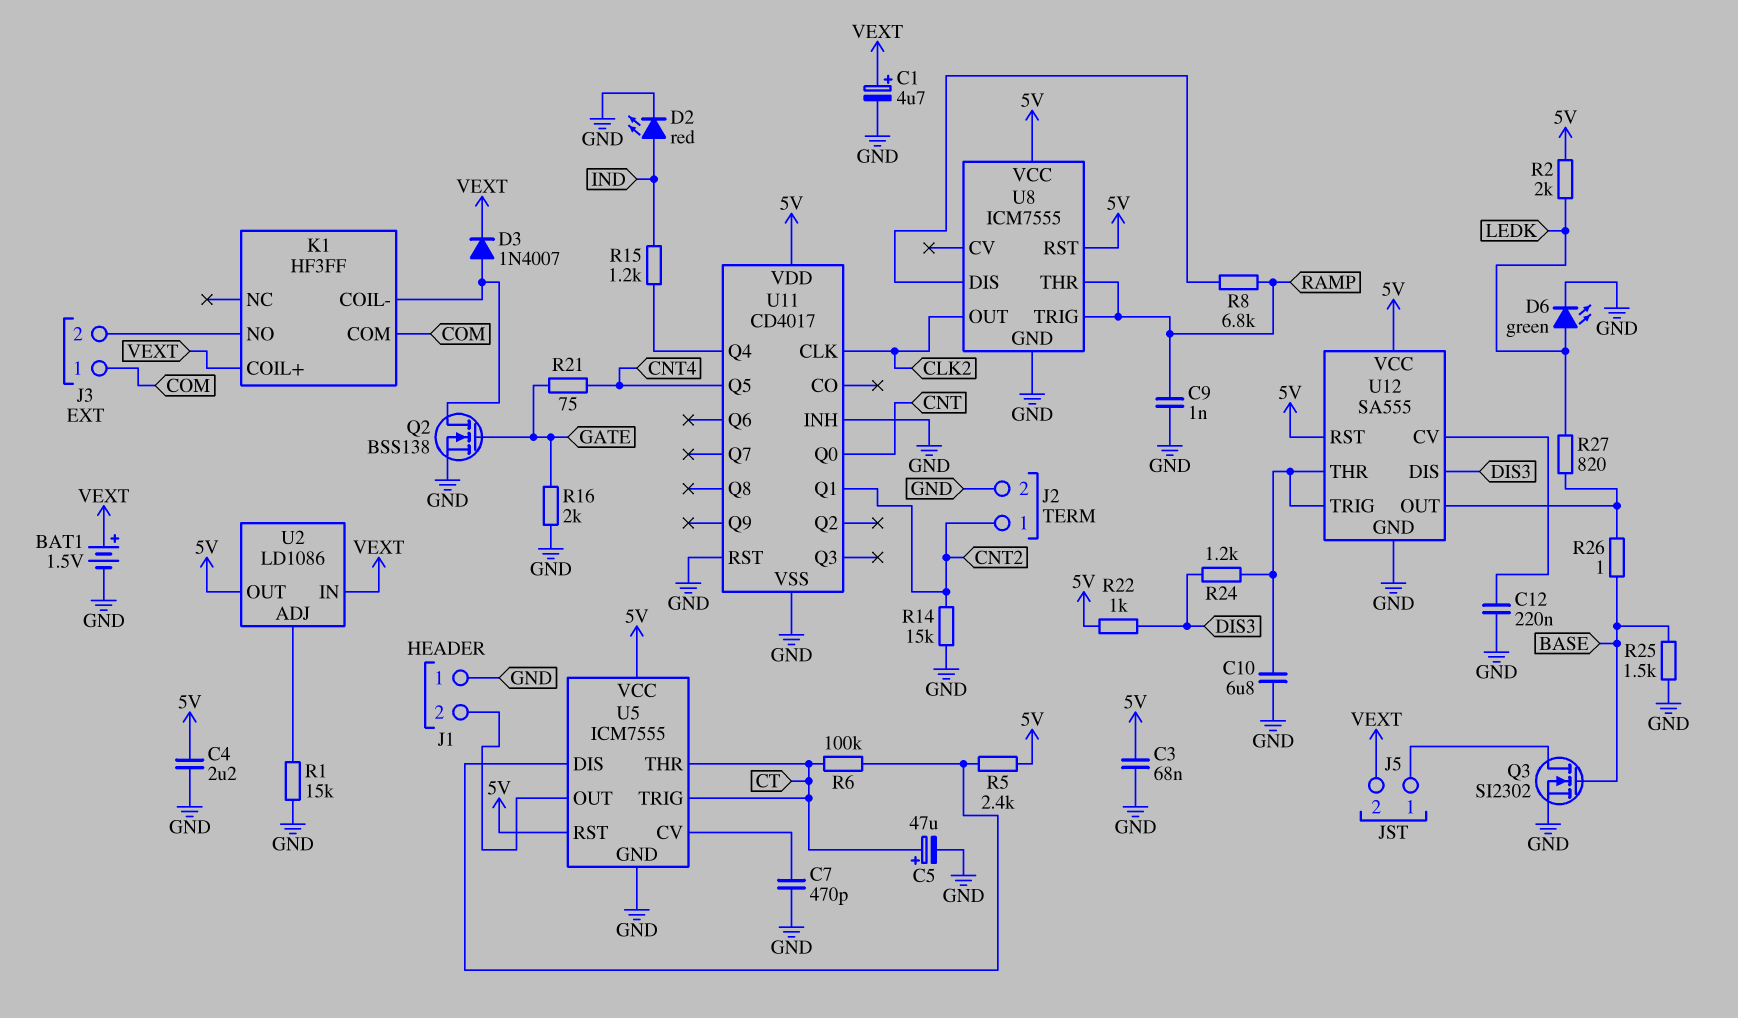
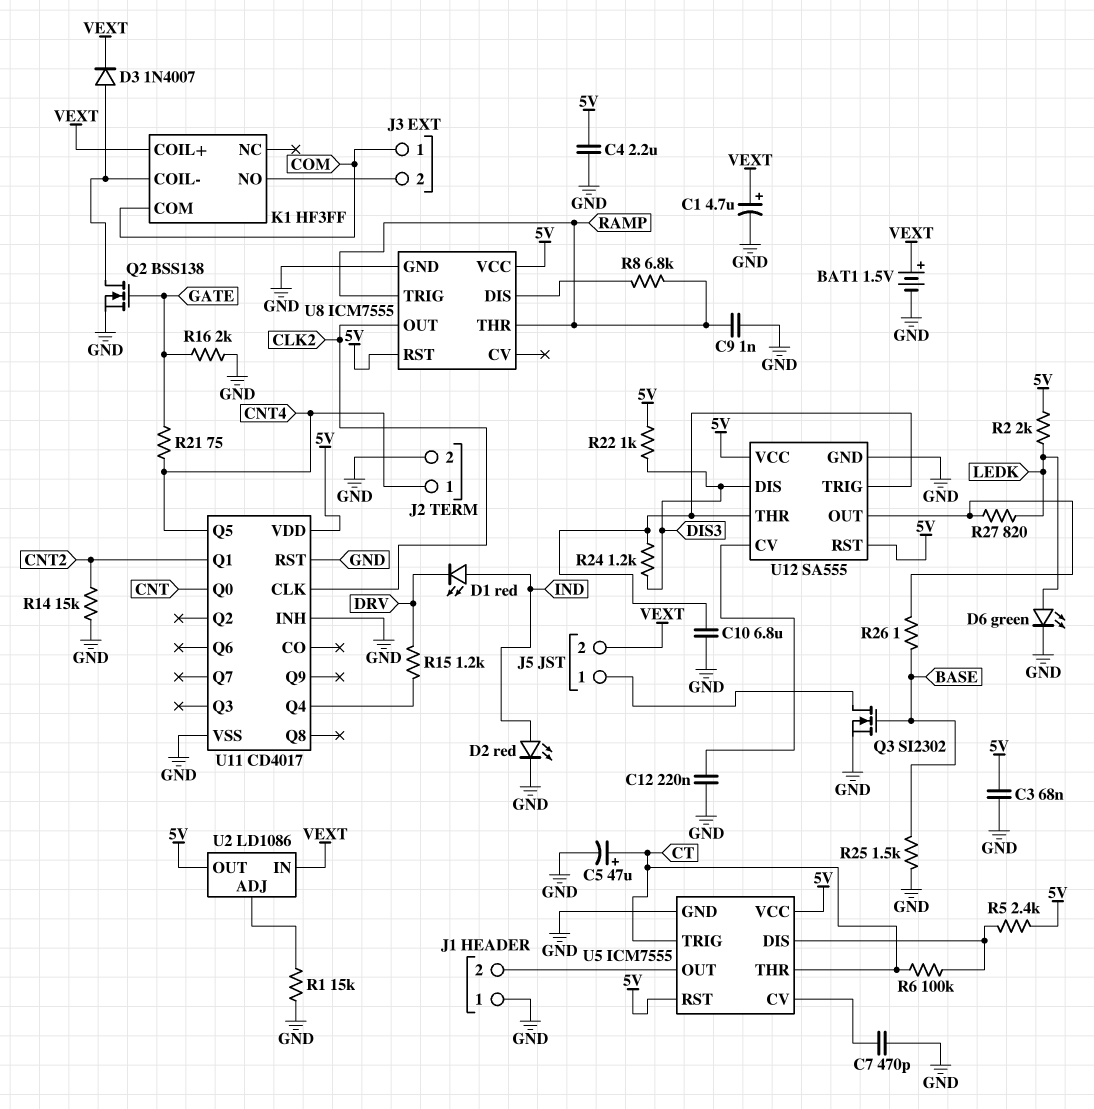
D1: none -> LED red (A IND, K DRV)
J2 pin 1: CNT2 -> CNT4
R15: 1.2k (IND, U11/Q4) -> 1.2k (DRV, U11/Q4)

